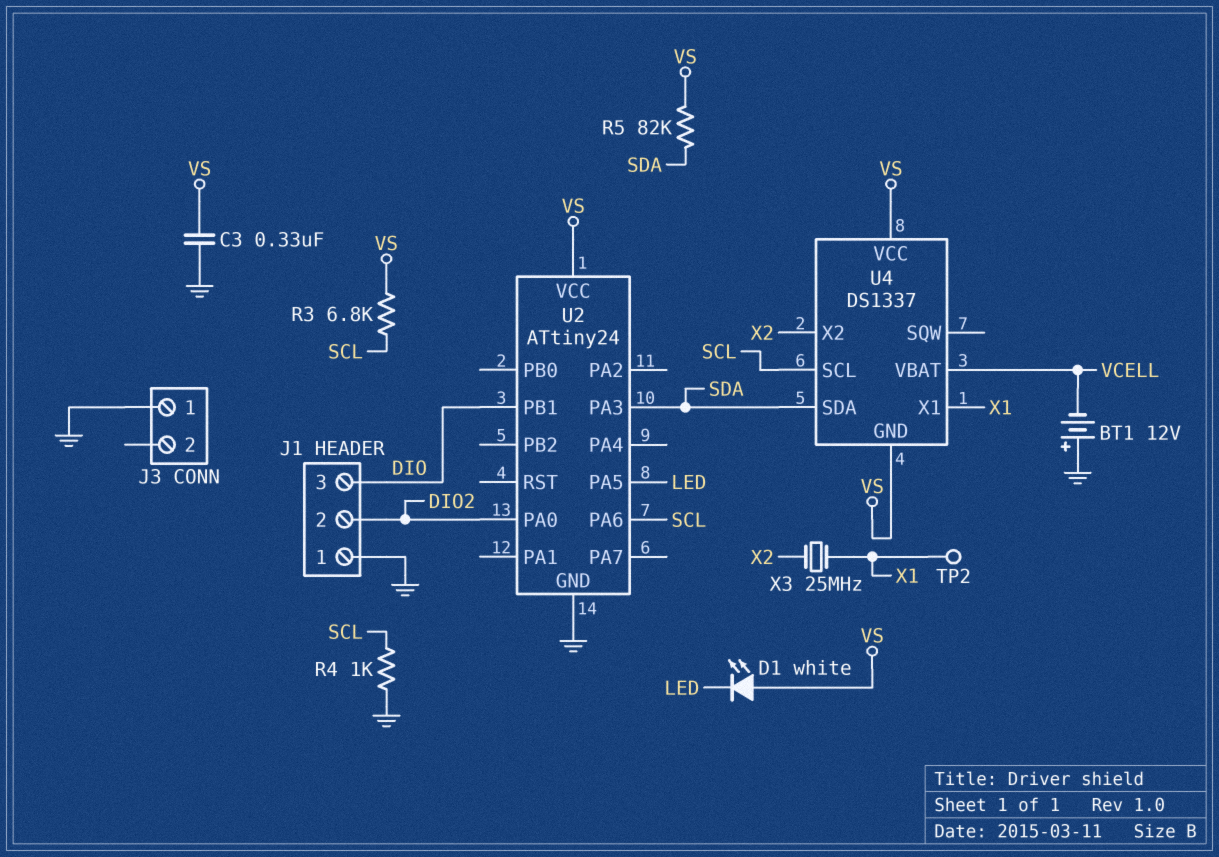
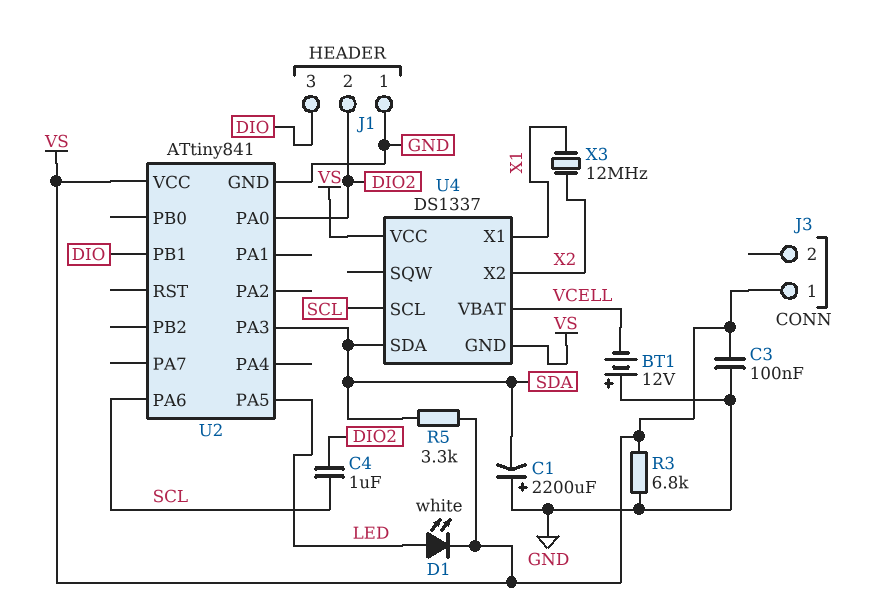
C1: none -> 2200uF (plus GND, minus SDA)
C3: 330nF (GND, VS) -> 100nF (GND, VS)
C4: none -> 1uF (DIO2, SCL)
D1: LED white (A VS, K LED) -> LED white (A LED, K VS)
J3 pin 1: GND -> VS
R3: 6.8k (SCL, VS) -> 6.8k (GND, VS)
R4: 1k (GND, SCL) -> none
R5: 82k (SDA, VS) -> 3.3k (SDA, VS)
TP2: test point (X1) -> none
U2: ATtiny24 -> ATtiny841
X3: 25MHz (X1, X2) -> 12MHz (X1, X2)

